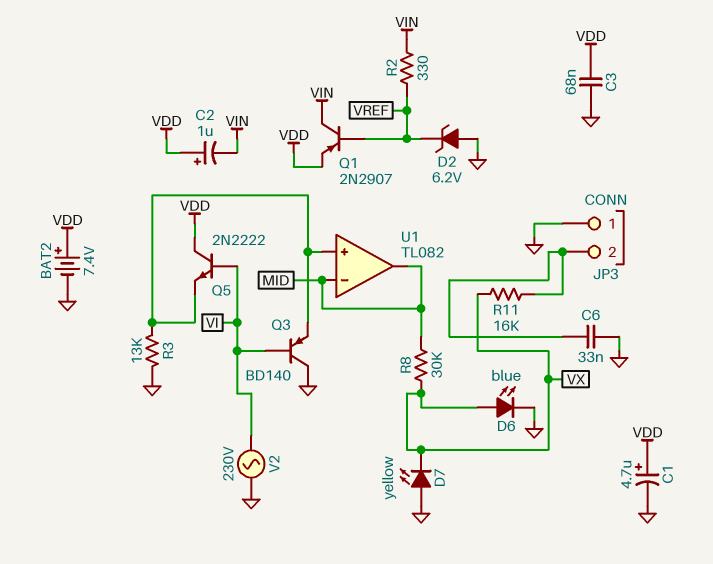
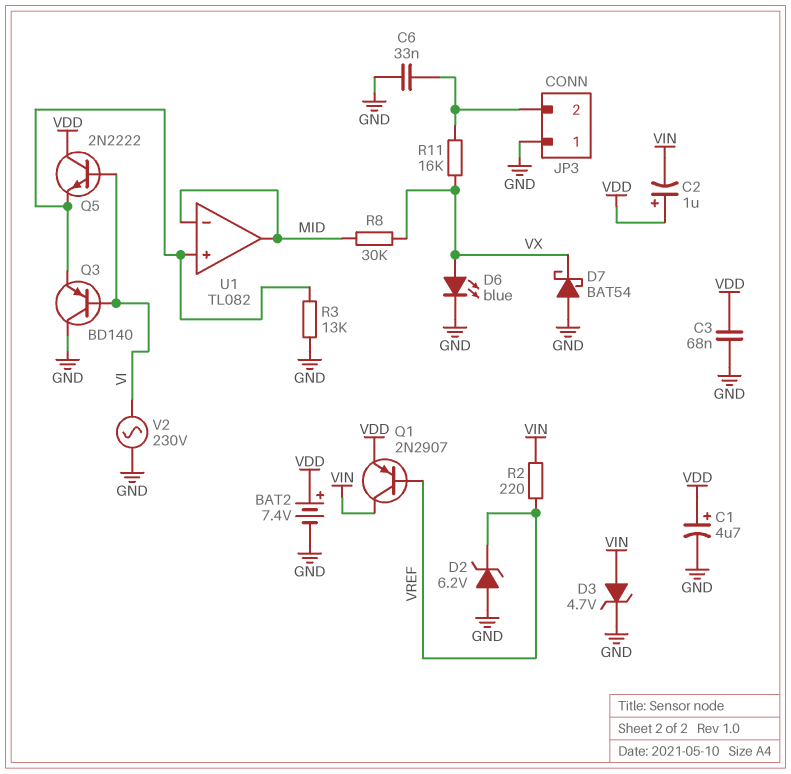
D3: none -> zener 4.7V (A VIN, K GND)
D7: LED yellow (A GND, K VX) -> schottky BAT54 (A GND, K VX)
R2: 330 (VIN, VREF) -> 220 (VIN, VREF)

